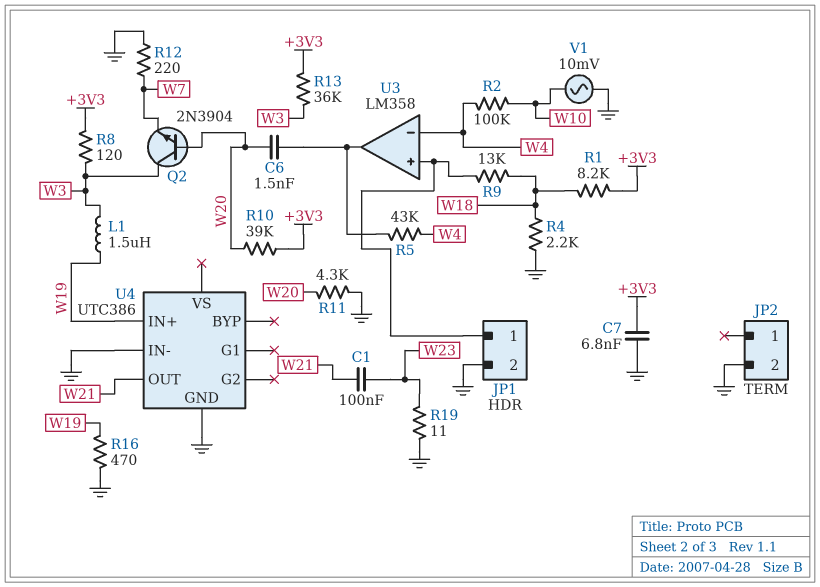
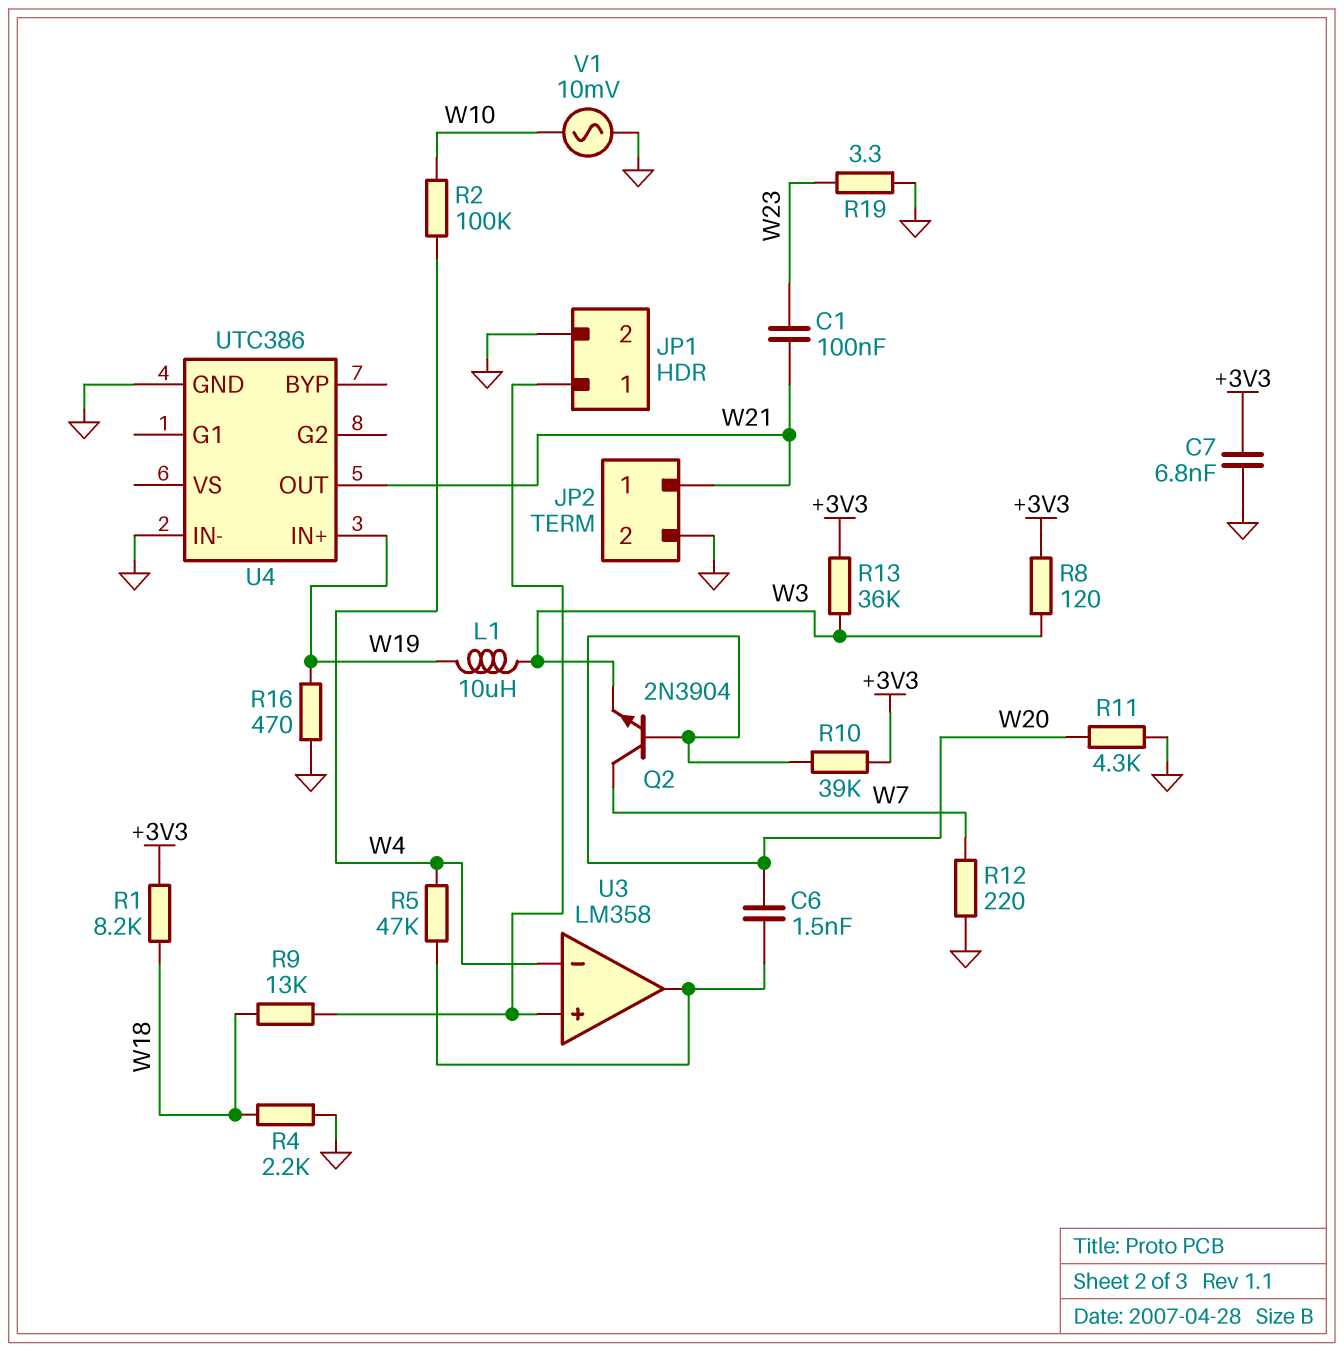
JP2 pin 1: none -> W21
L1: 1.5uH (W3, W19) -> 10uH (W3, W19)
Q2: NPN 2N3904 (B W20, C W3, E W7) -> NPN 2N3904 (B W20, C W7, E W3)
R5: 43k (U3/out, W4) -> 47k (U3/out, W4)
R19: 11 (GND, W23) -> 3.3 (GND, W23)

